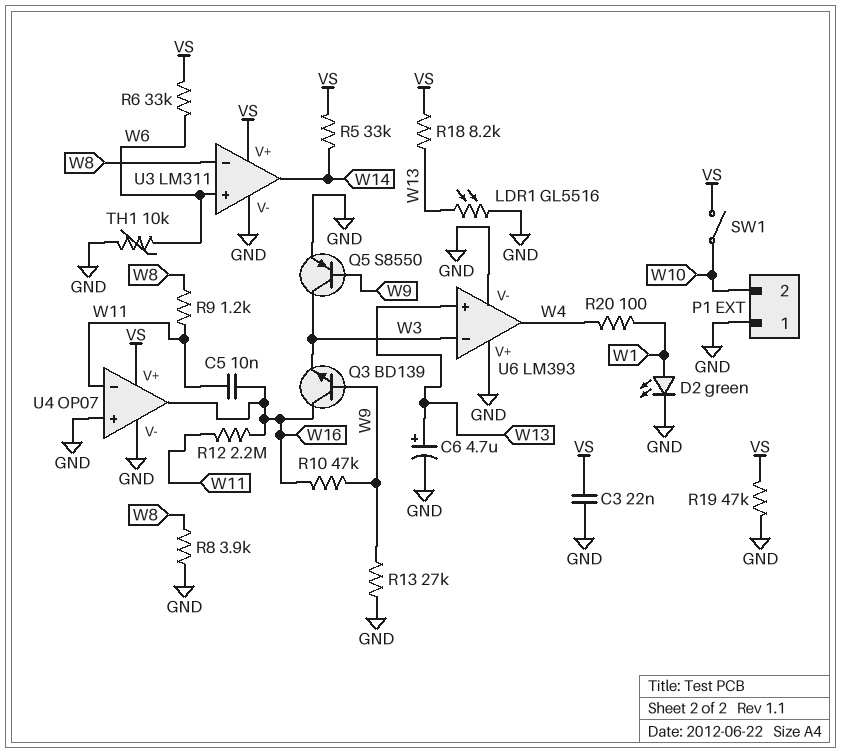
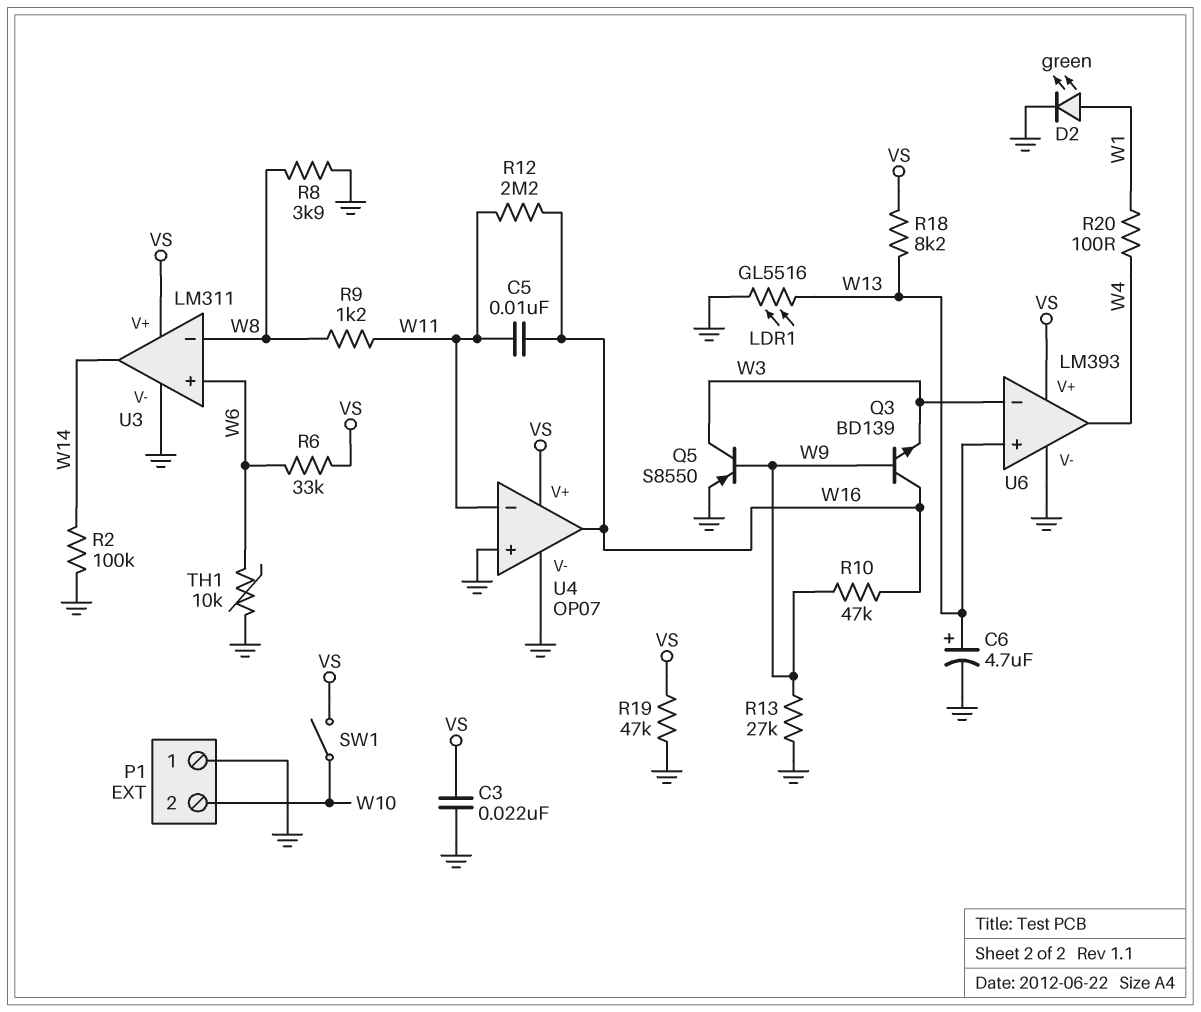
R2: none -> 100k (GND, W14)
R5: 33k (VS, W14) -> none
U6 pin V+: GND -> VS

